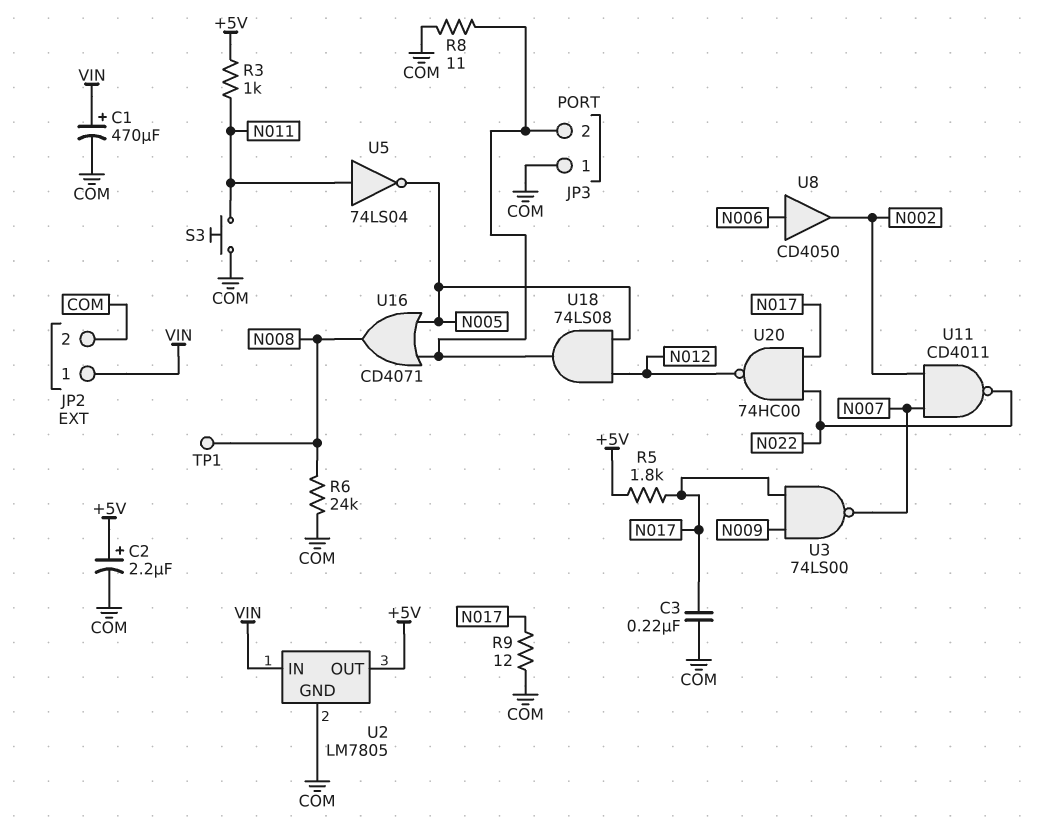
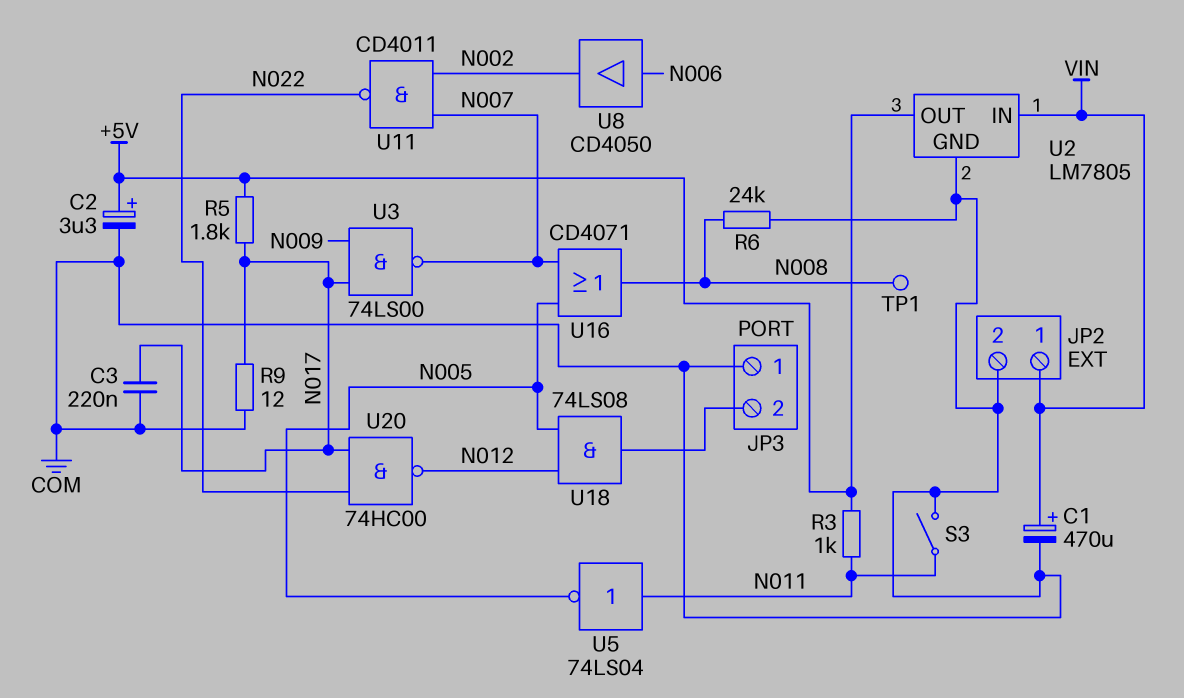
C2: 2.2uF (plus +5V, minus COM) -> 3.3uF (plus +5V, minus COM)
R8: 11 (COM, JP3/2) -> none
S3: button (COM, N011) -> switch (COM, N011)
U16: OR CD4071 (in JP3/2, in N005, out N008) -> OR CD4071 (in N005, in N007, out N008)

